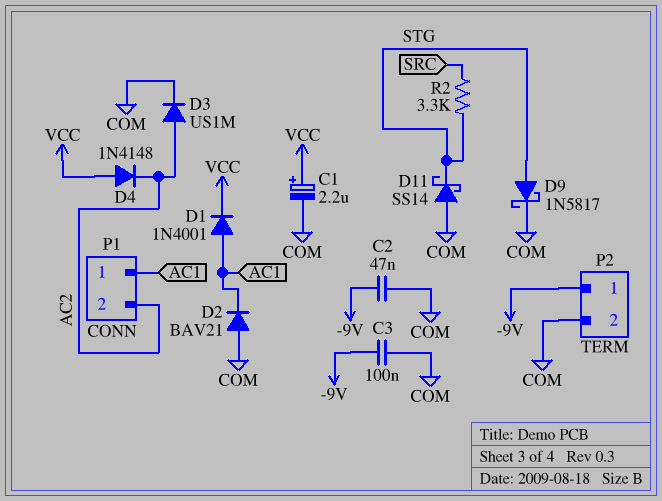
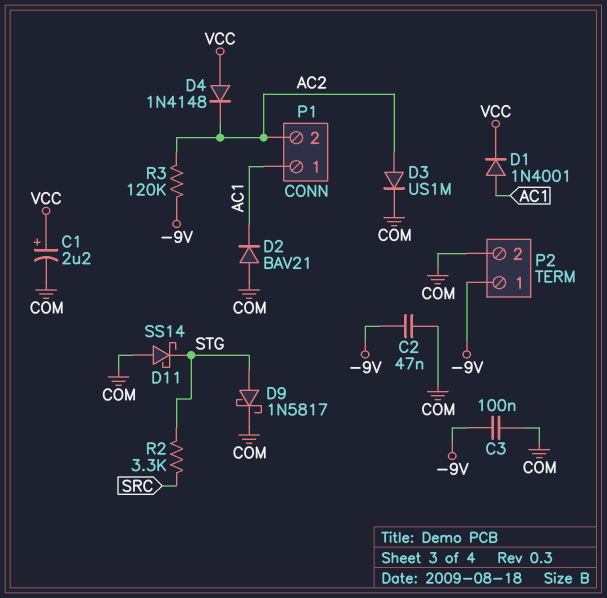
R3: none -> 120k (-9V, AC2)

